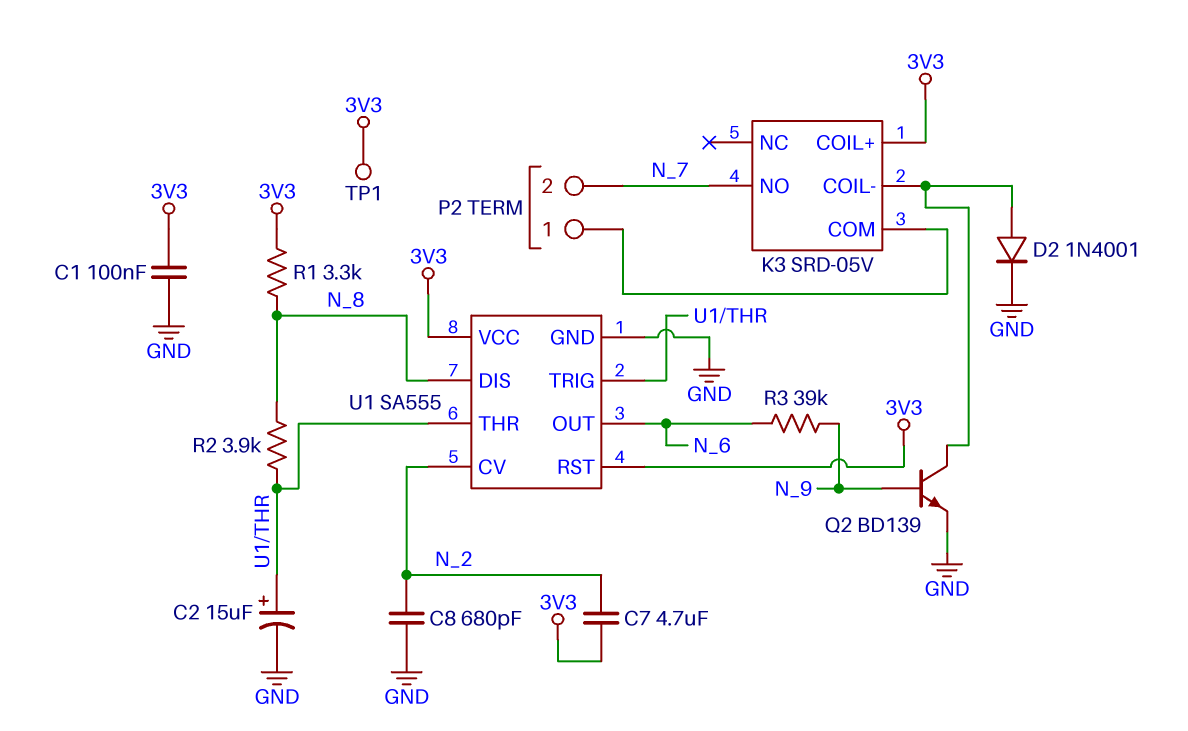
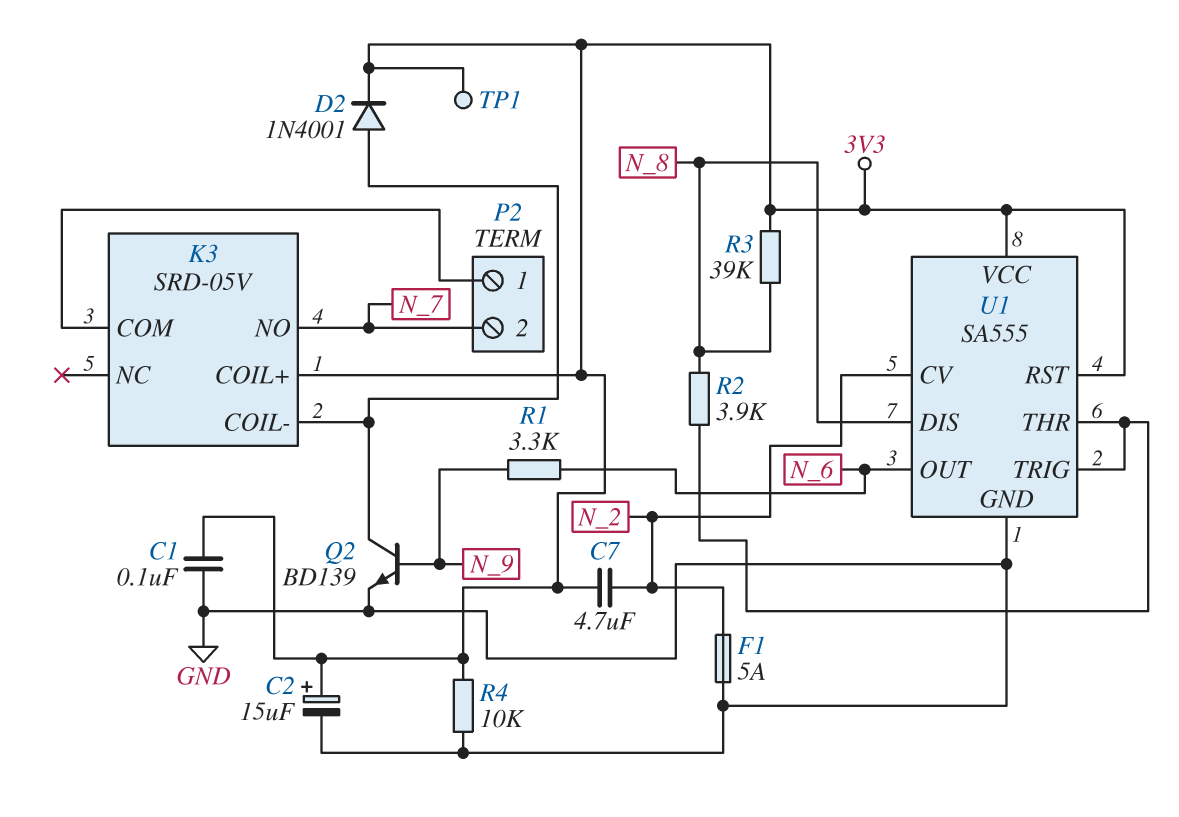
C2: 15uF (plus U1/THR, minus GND) -> 15uF (plus 3V3, minus GND)
C8: 680pF (GND, N_2) -> none
D2: diode 1N4001 (A K3/COIL-, K GND) -> diode 1N4001 (A K3/COIL-, K 3V3)
F1: none -> 5A (GND, N_2)
R1: 3.3k (3V3, N_8) -> 3.3k (N_6, N_9)
R3: 39k (N_6, N_9) -> 39k (3V3, N_8)
R4: none -> 10k (3V3, GND)

